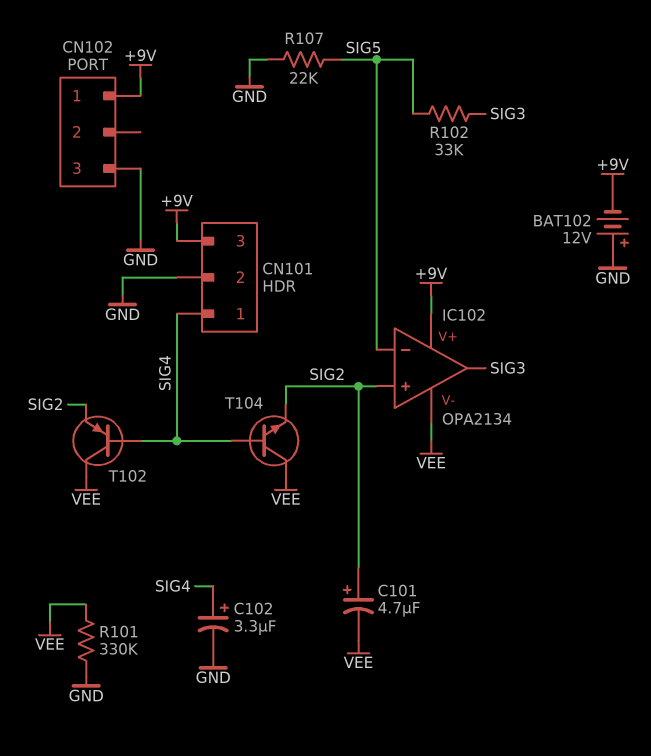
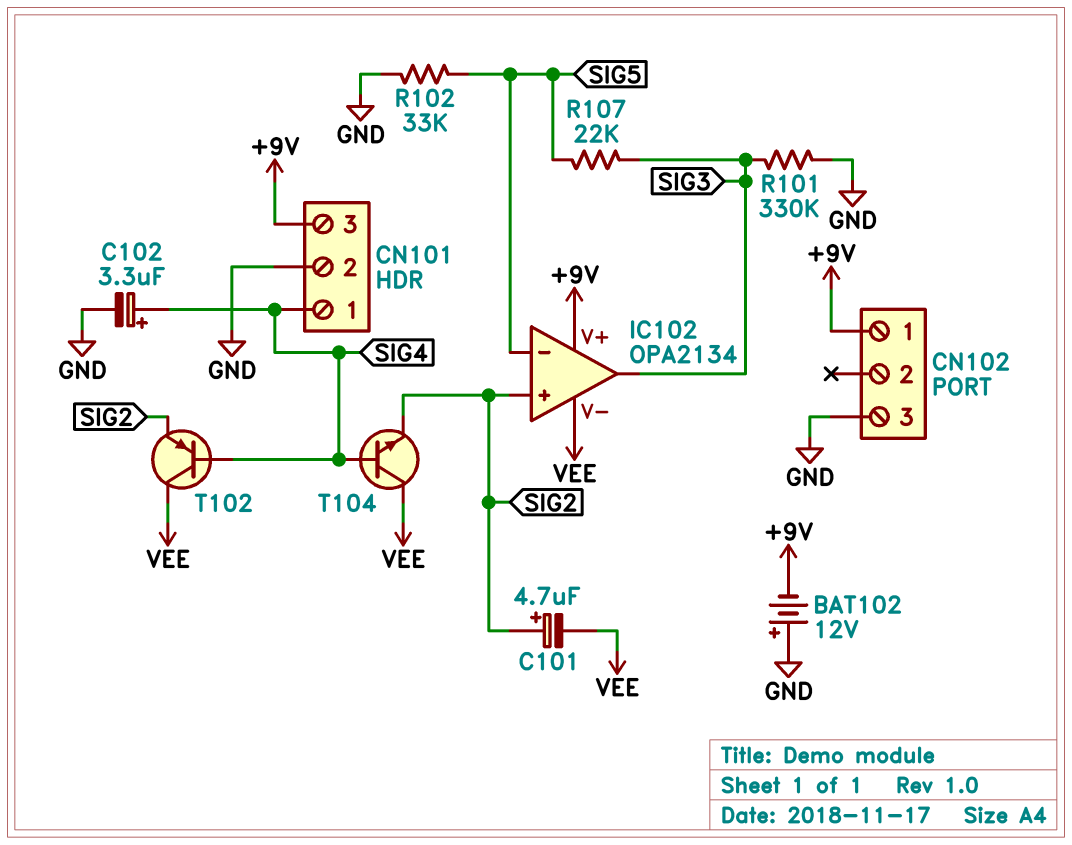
R101: 330k (GND, VEE) -> 330k (GND, SIG3)
R102: 33k (SIG3, SIG5) -> 33k (GND, SIG5)
R107: 22k (GND, SIG5) -> 22k (SIG3, SIG5)

